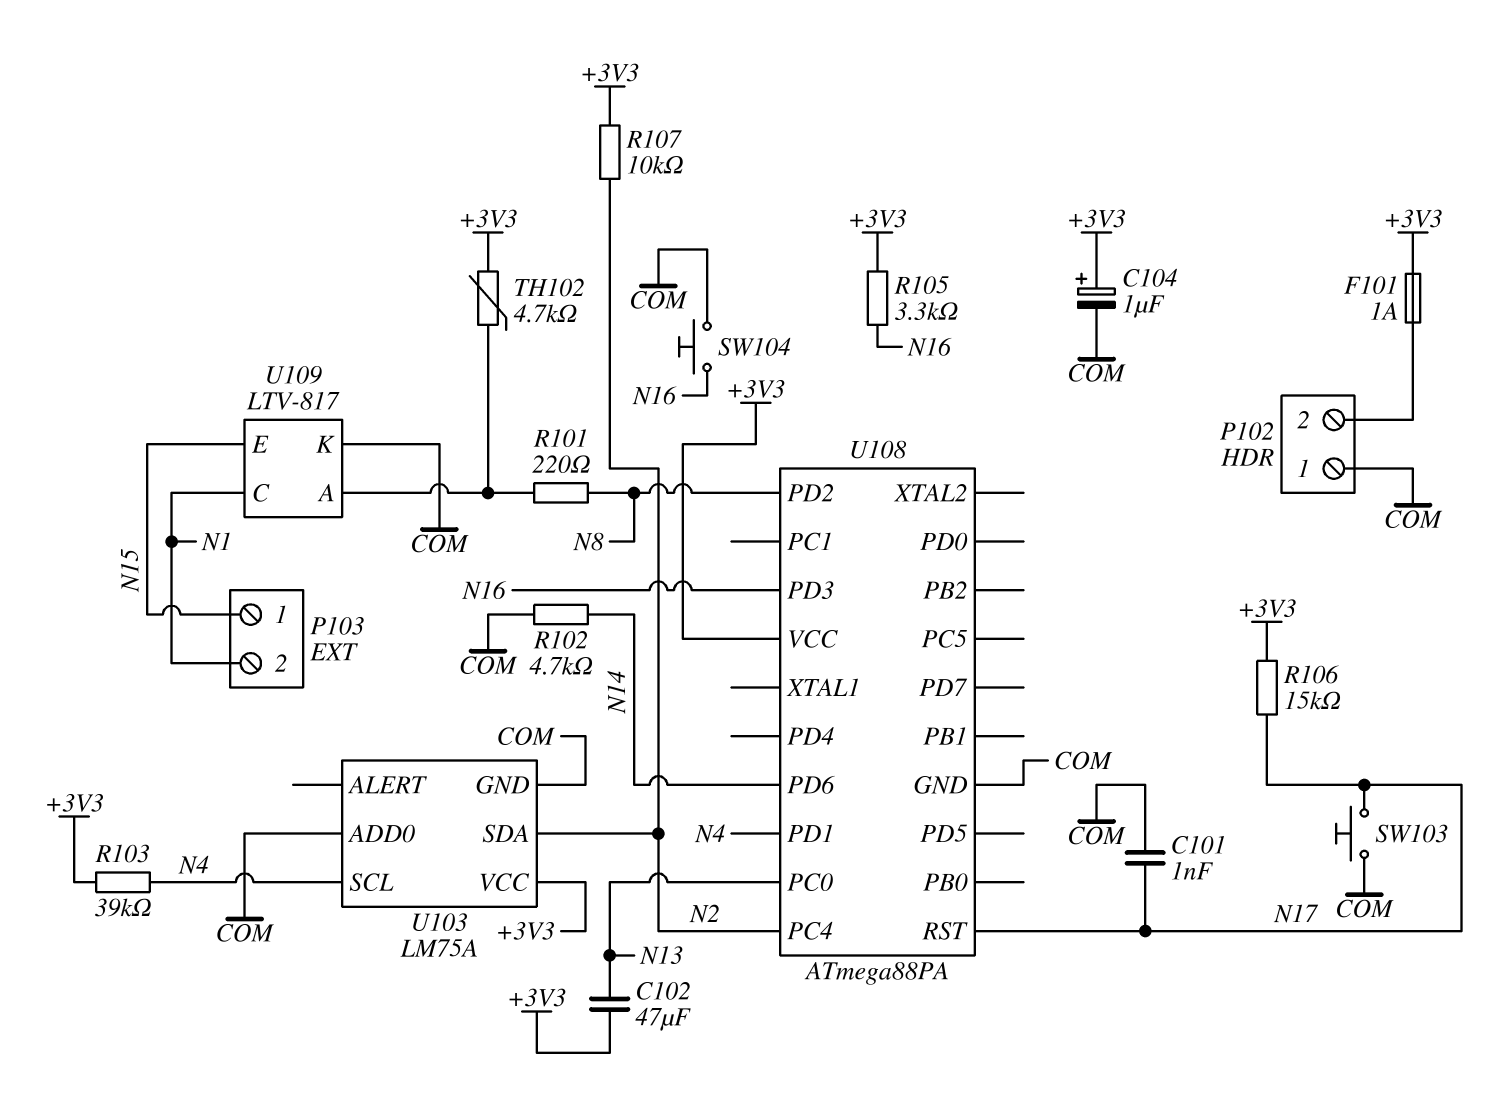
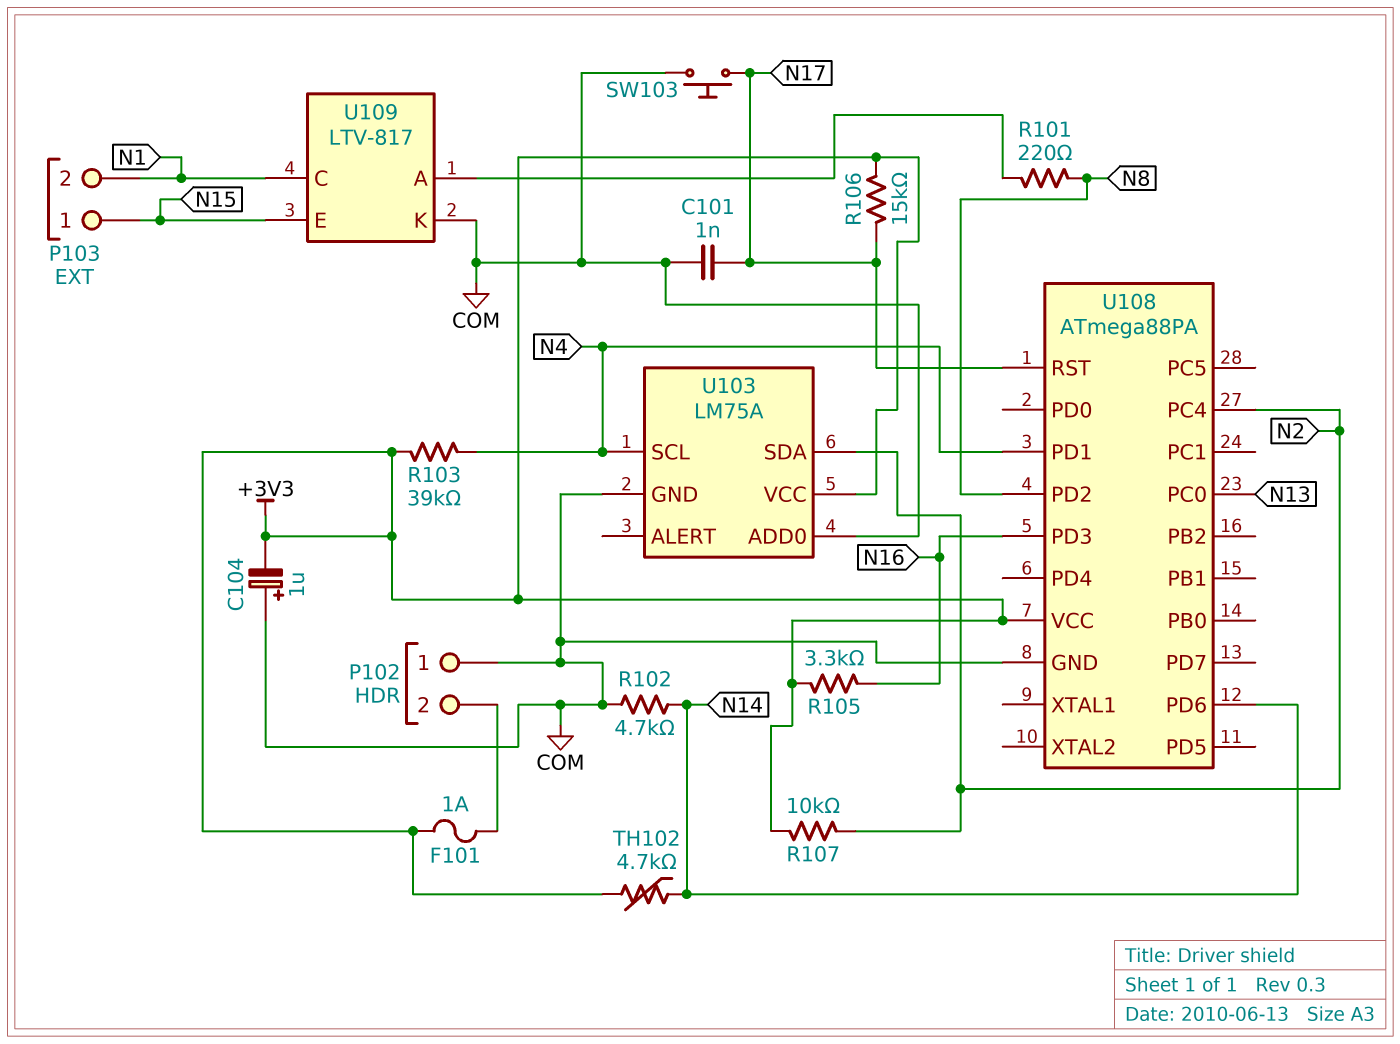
C102: 47uF (+3V3, N13) -> none
C104: 1uF (plus +3V3, minus COM) -> 1uF (plus COM, minus +3V3)
SW104: button (COM, N16) -> none
TH102: 4.7k (+3V3, U109/A) -> 4.7k (+3V3, N14)

